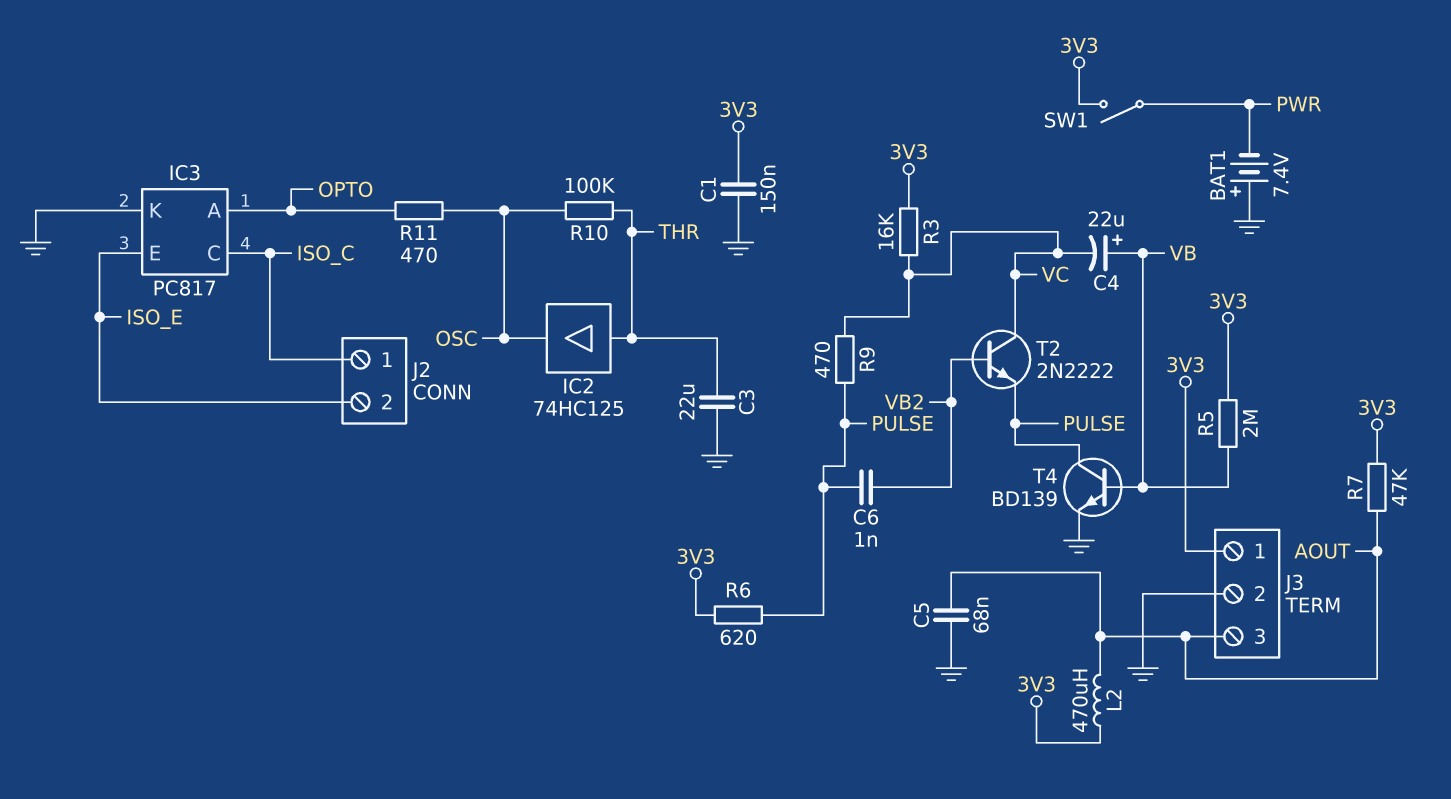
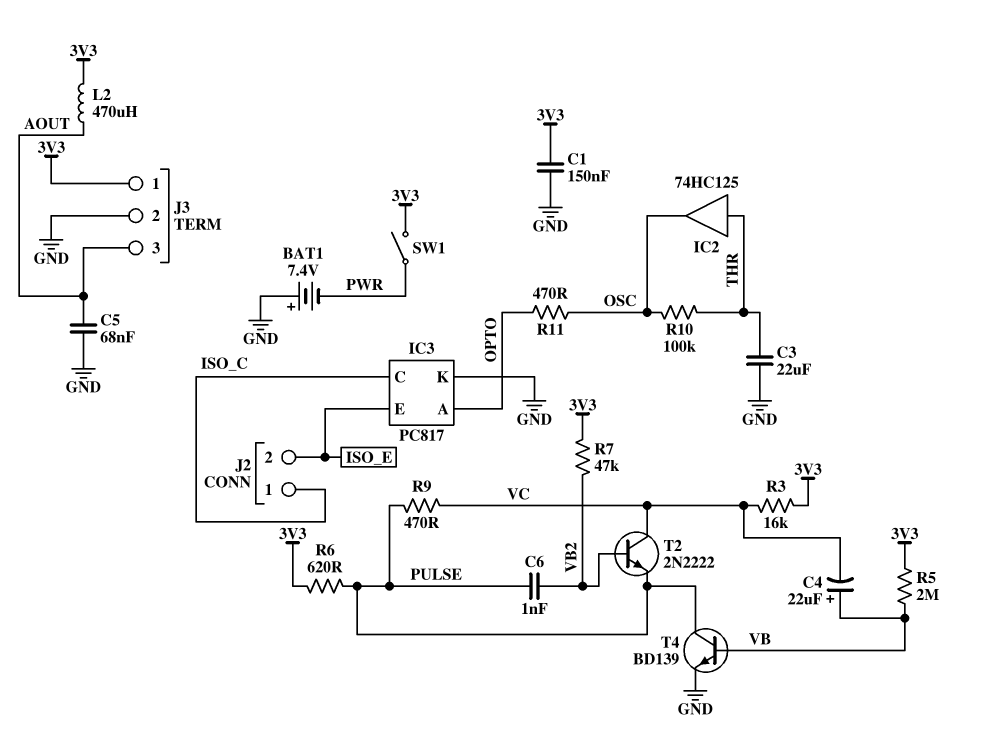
R7: 47k (3V3, AOUT) -> 47k (3V3, VB2)

